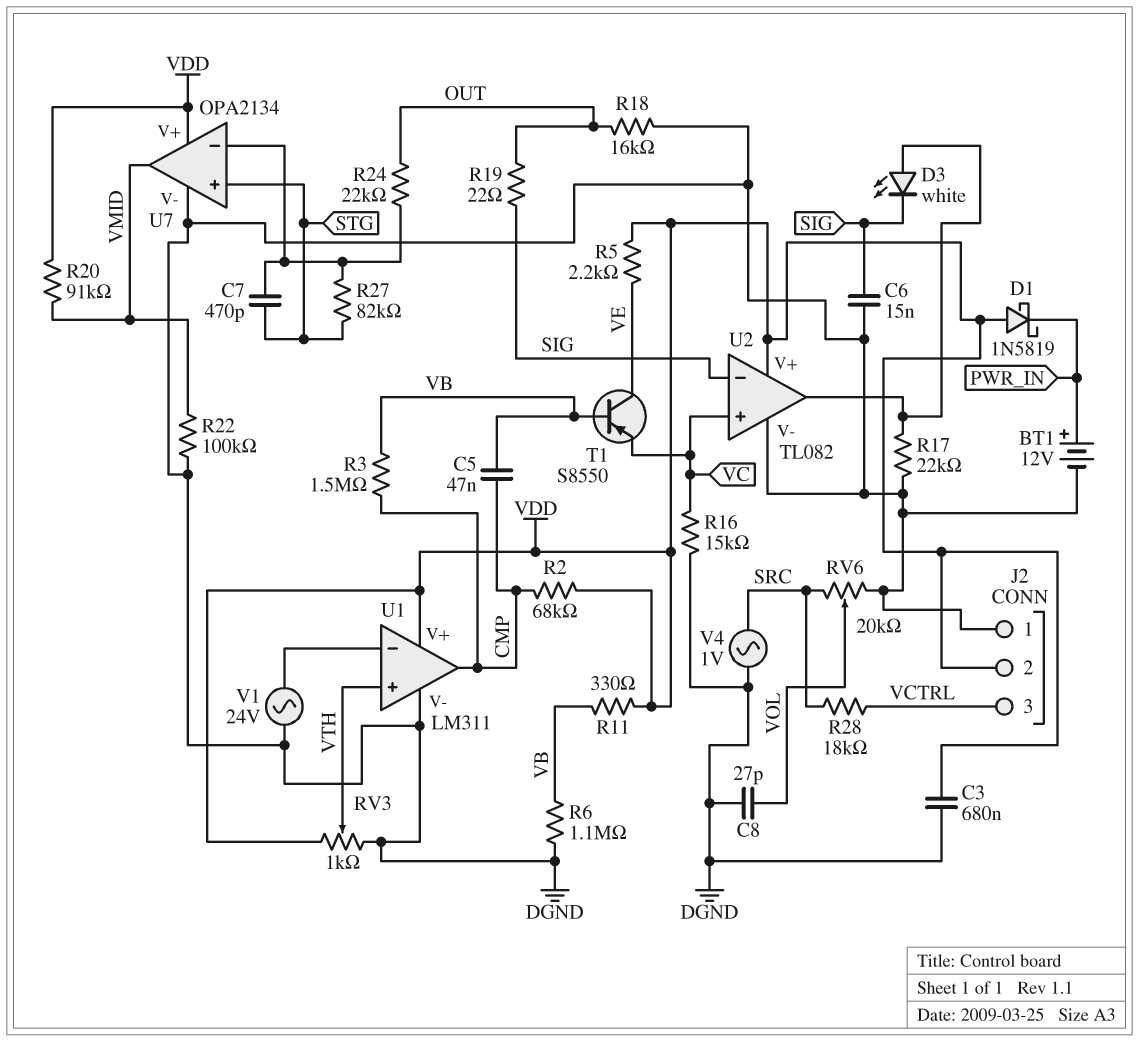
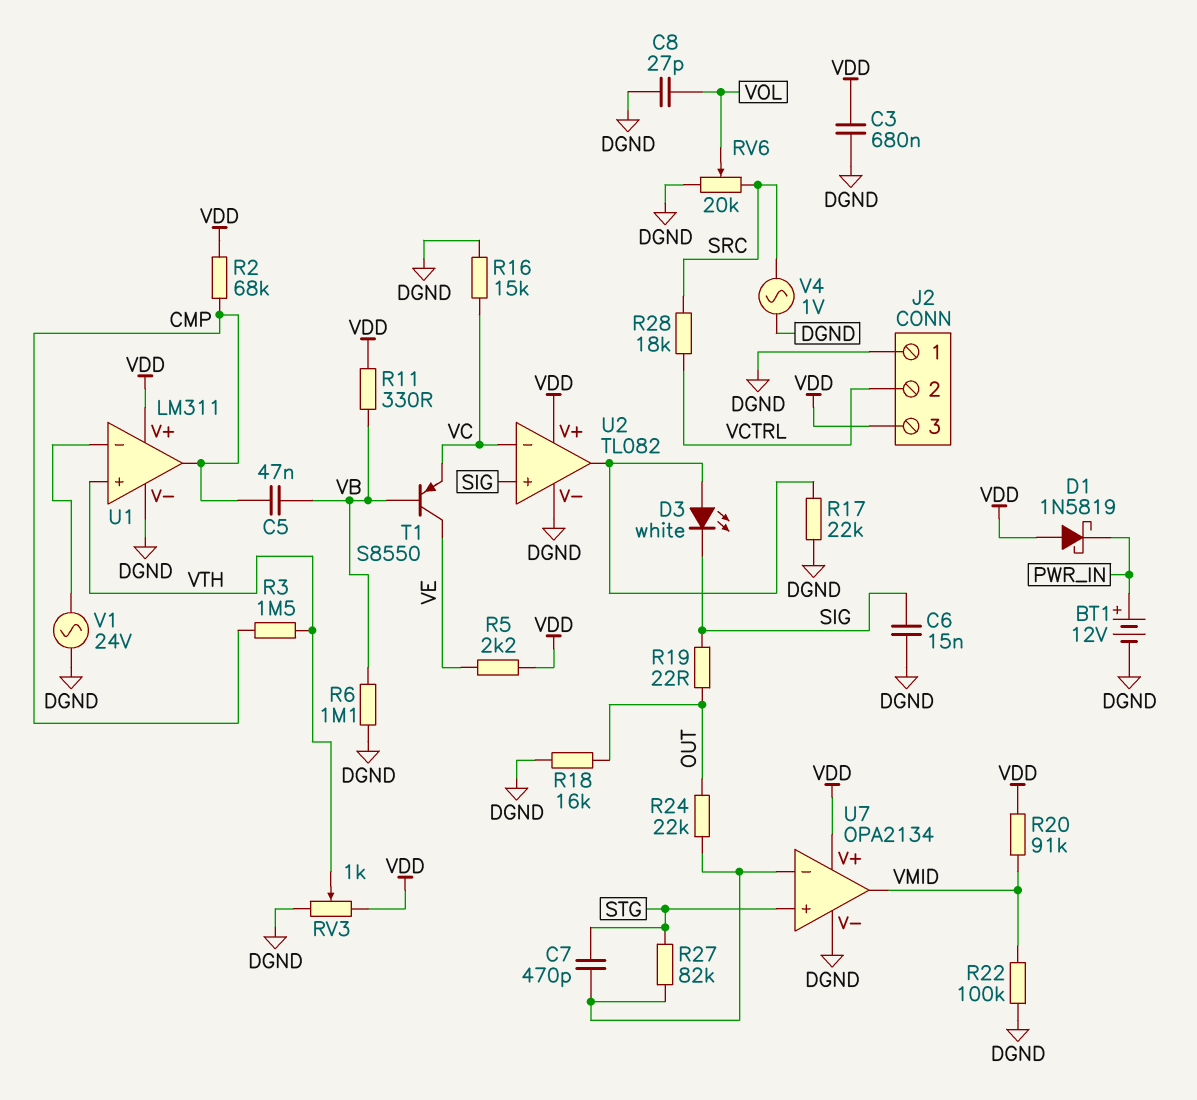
J2 pin 2: VDD -> VCTRL
J2 pin 3: VCTRL -> VDD
R3: 1.5M (CMP, VB) -> 1.5M (CMP, VTH)
U2 pin in+: VC -> SIG
U2 pin in-: SIG -> VC

